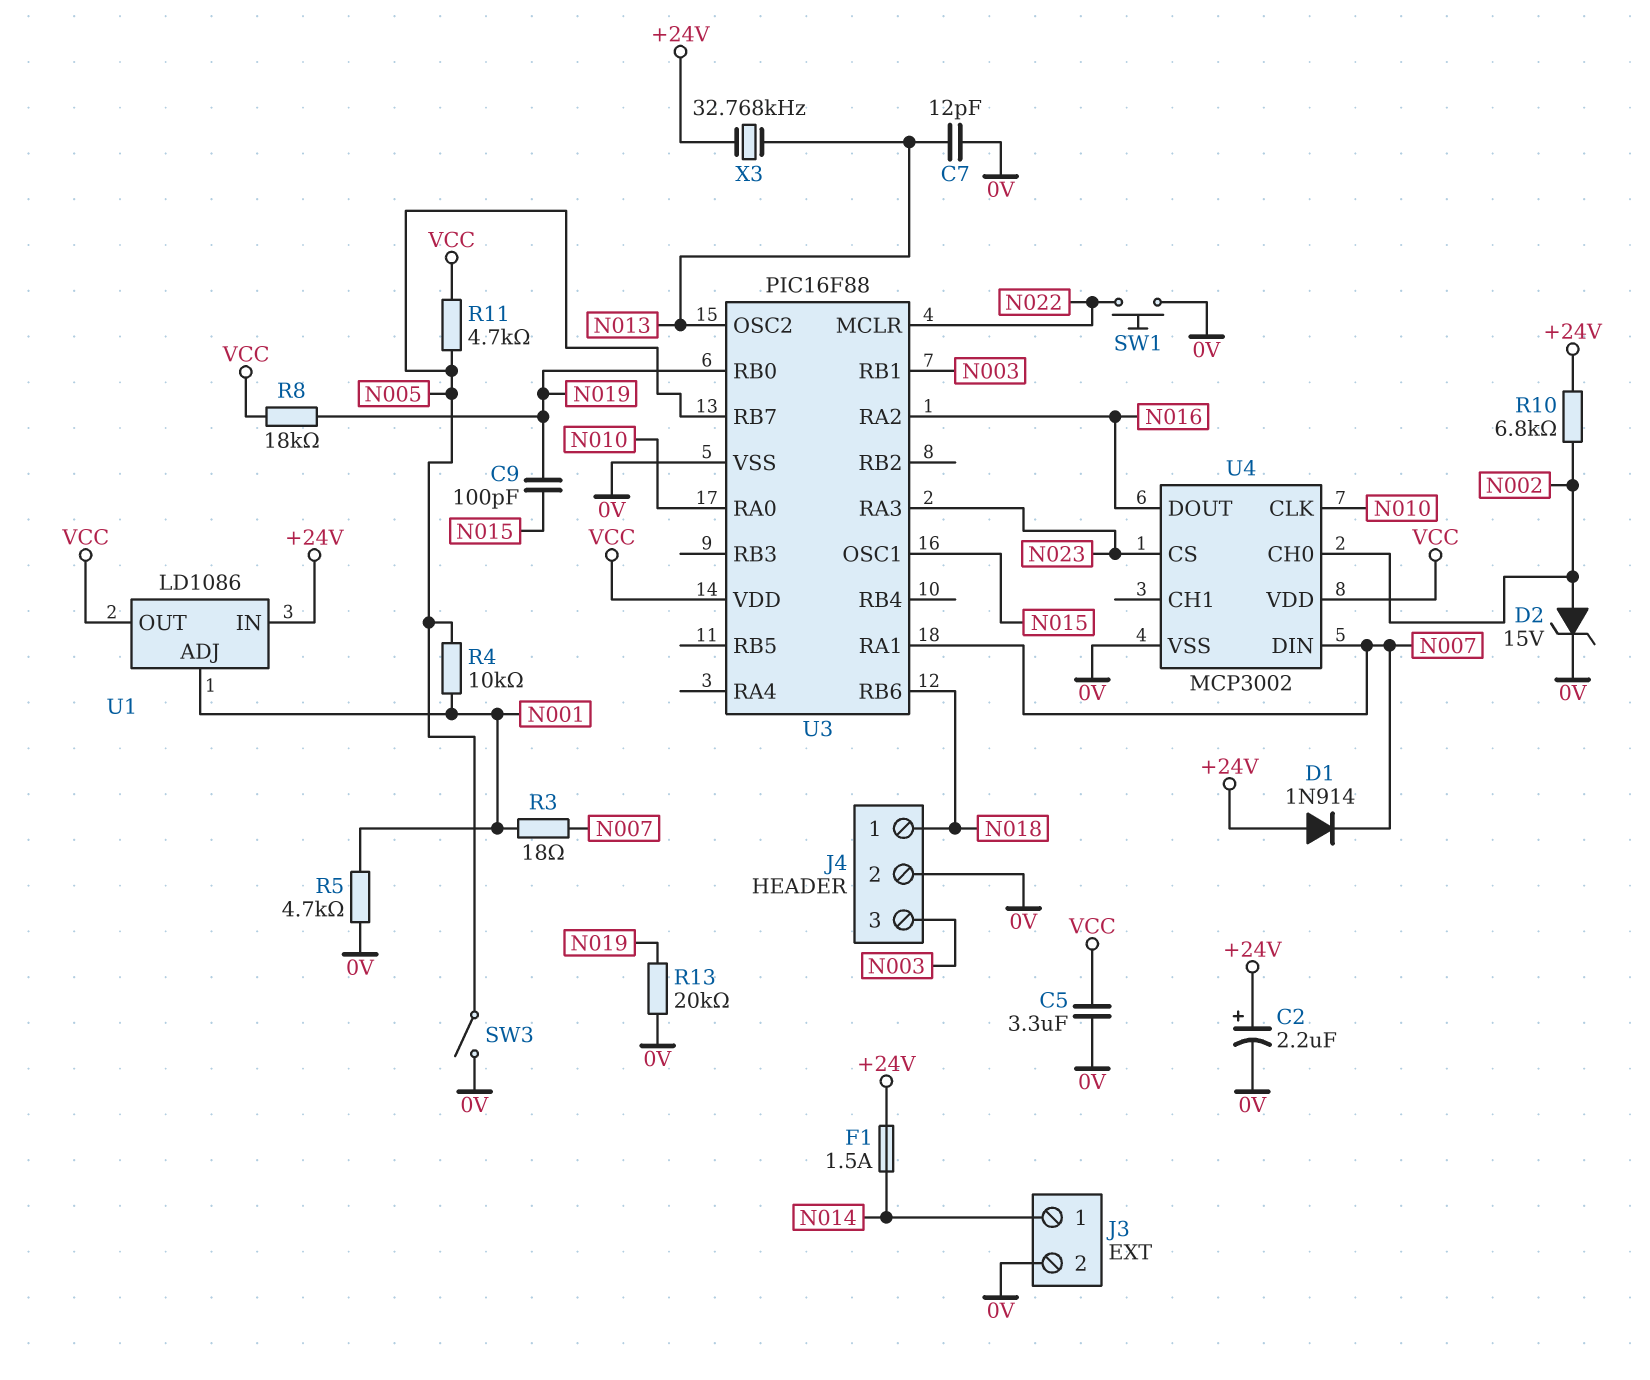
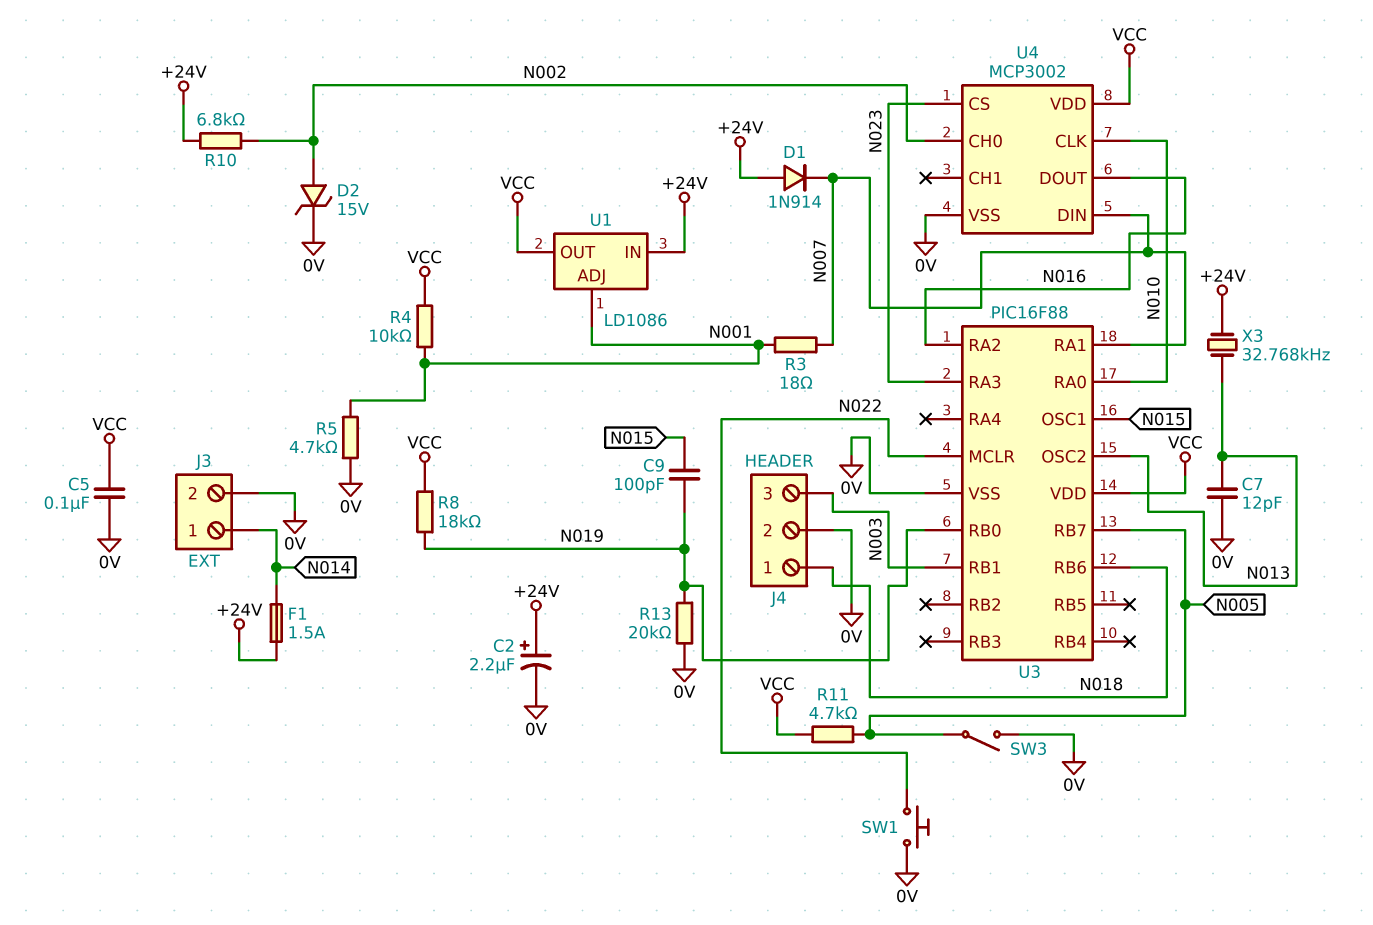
C5: 3.3uF (0V, VCC) -> 100nF (0V, VCC)
R4: 10k (N001, N005) -> 10k (N001, VCC)

